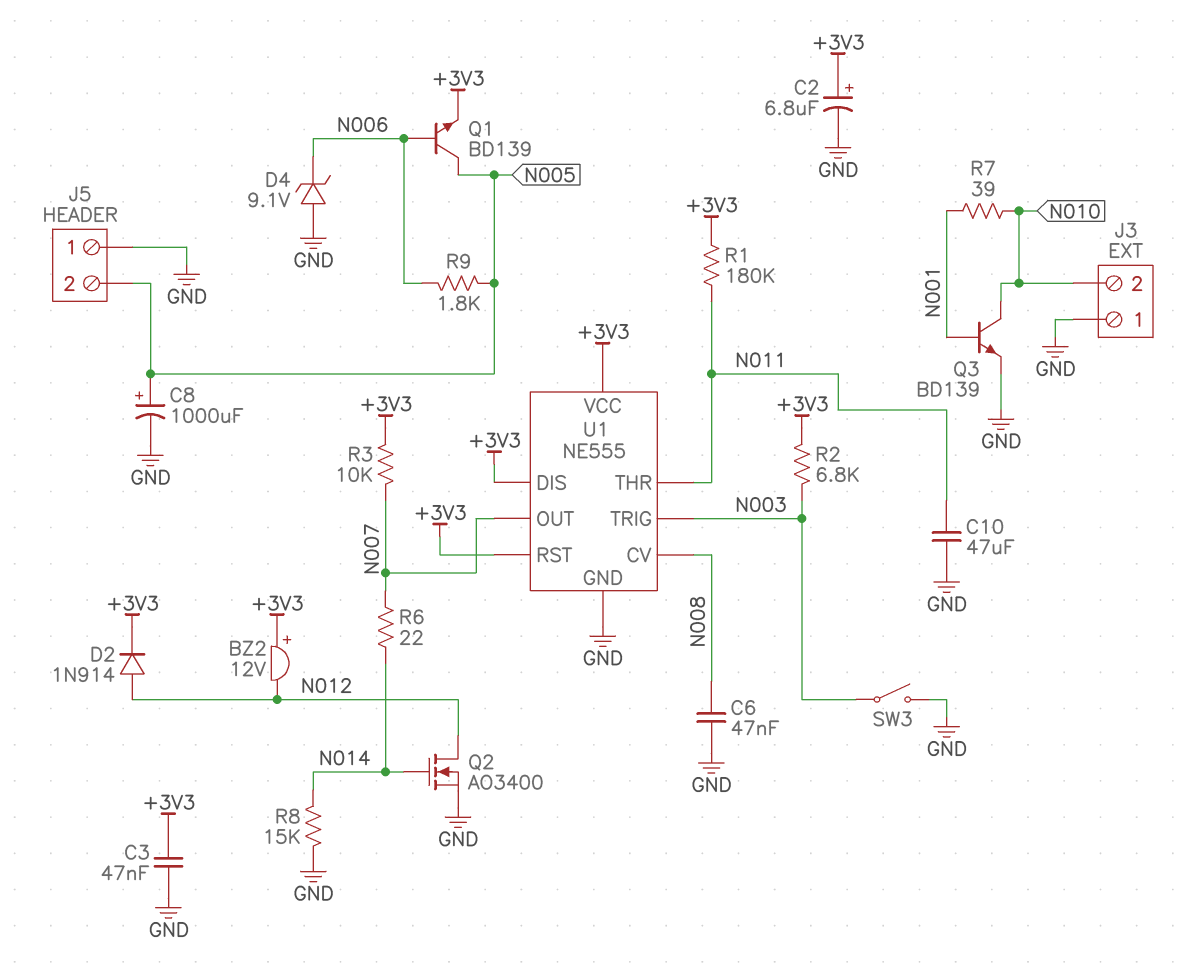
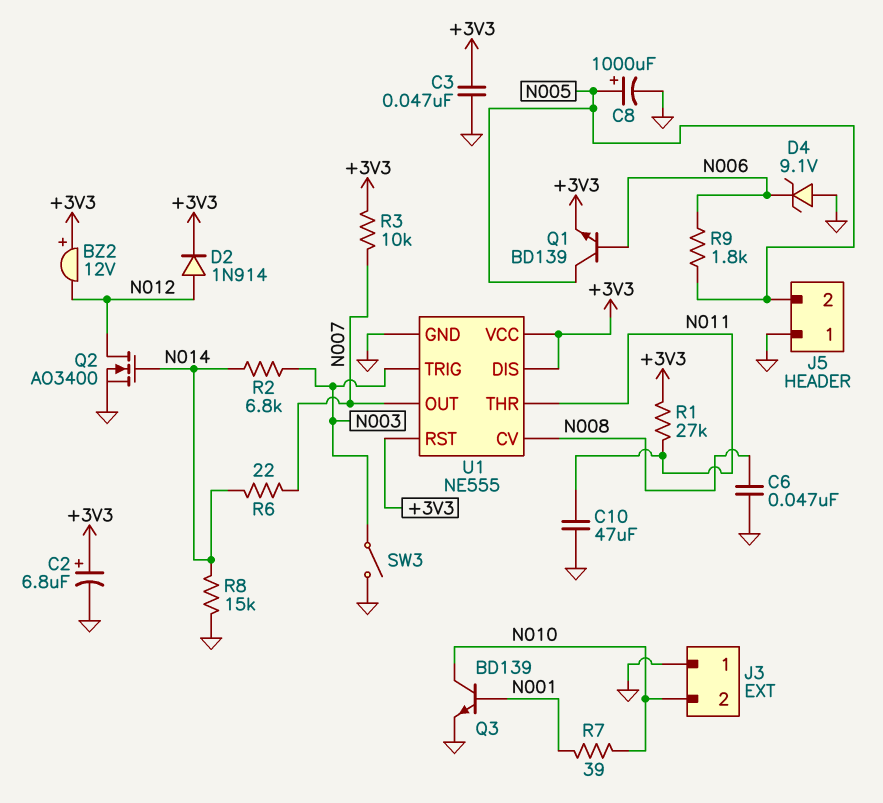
R1: 180k (+3V3, N011) -> 27k (+3V3, N011)
R2: 6.8k (+3V3, N003) -> 6.8k (N003, N014)

